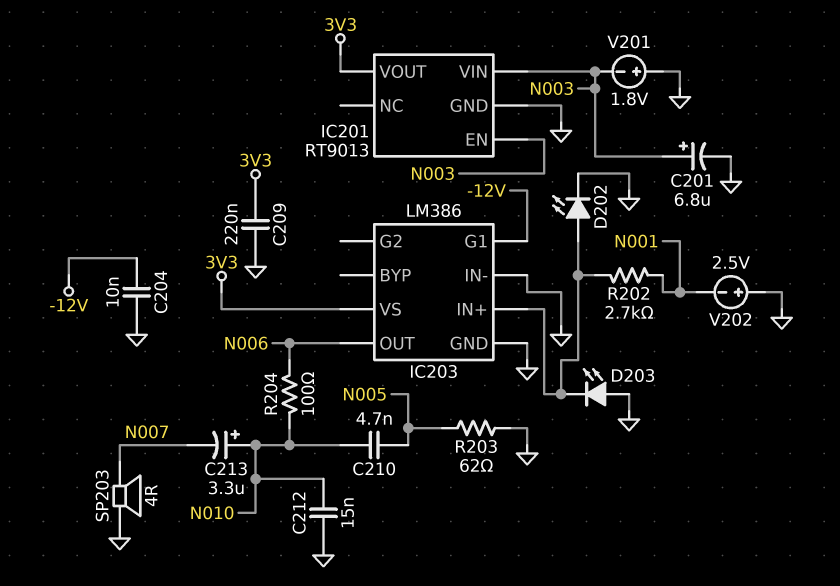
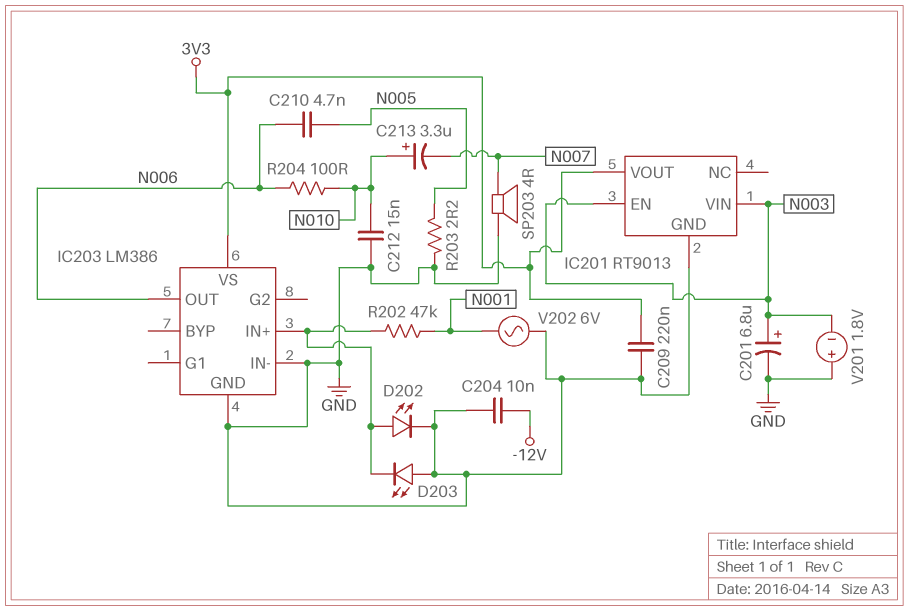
C210: 4.7nF (N005, N010) -> 4.7nF (N005, N006)
IC203 pin G1: -12V -> none
R202: 2.7k (IC203/IN+, N001) -> 47k (IC203/IN+, N001)
R203: 62 (GND, N005) -> 2.2 (GND, N005)
V202: 2.5V (plus GND, minus N001) -> AC 6V (GND, N001)

